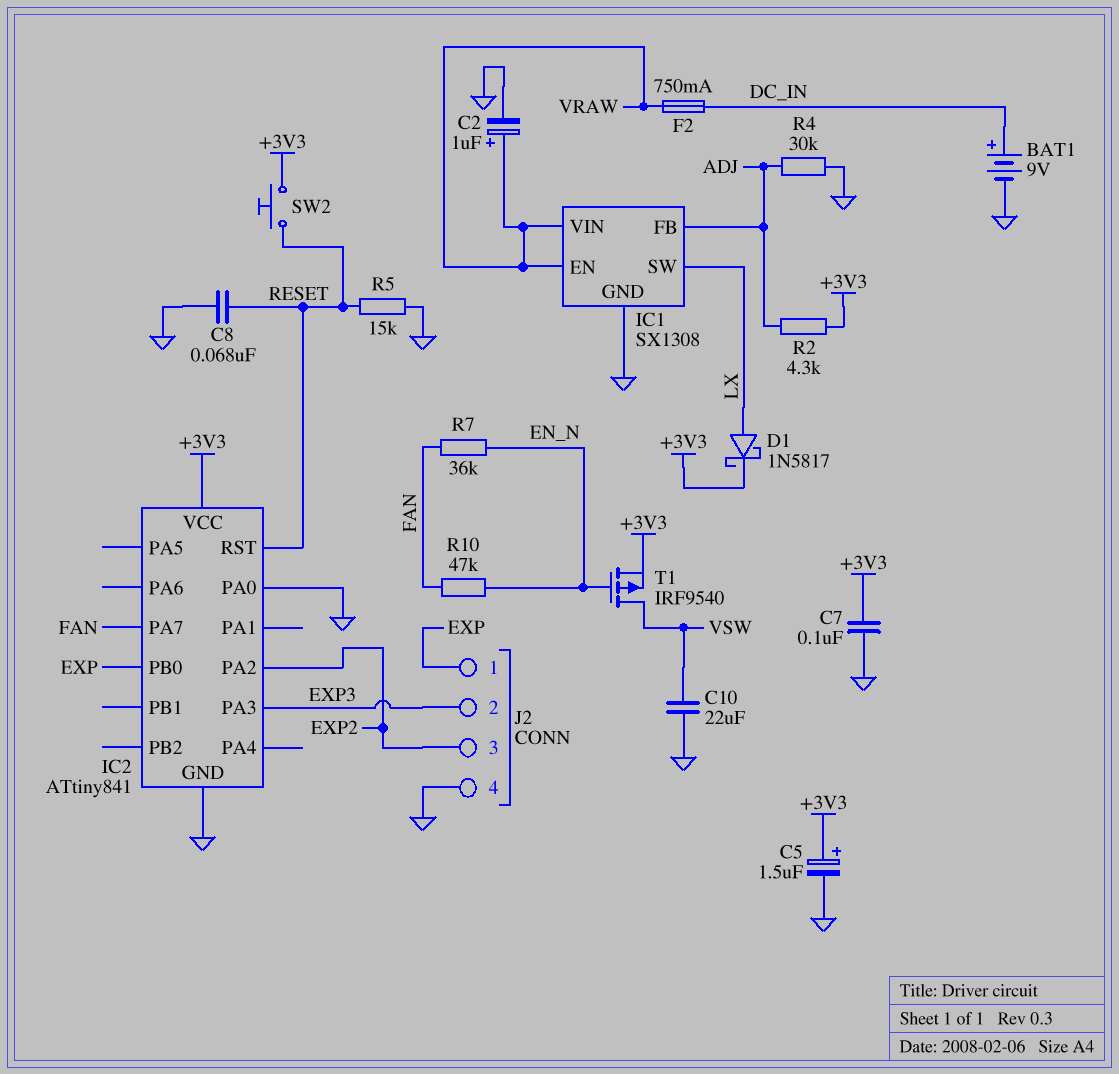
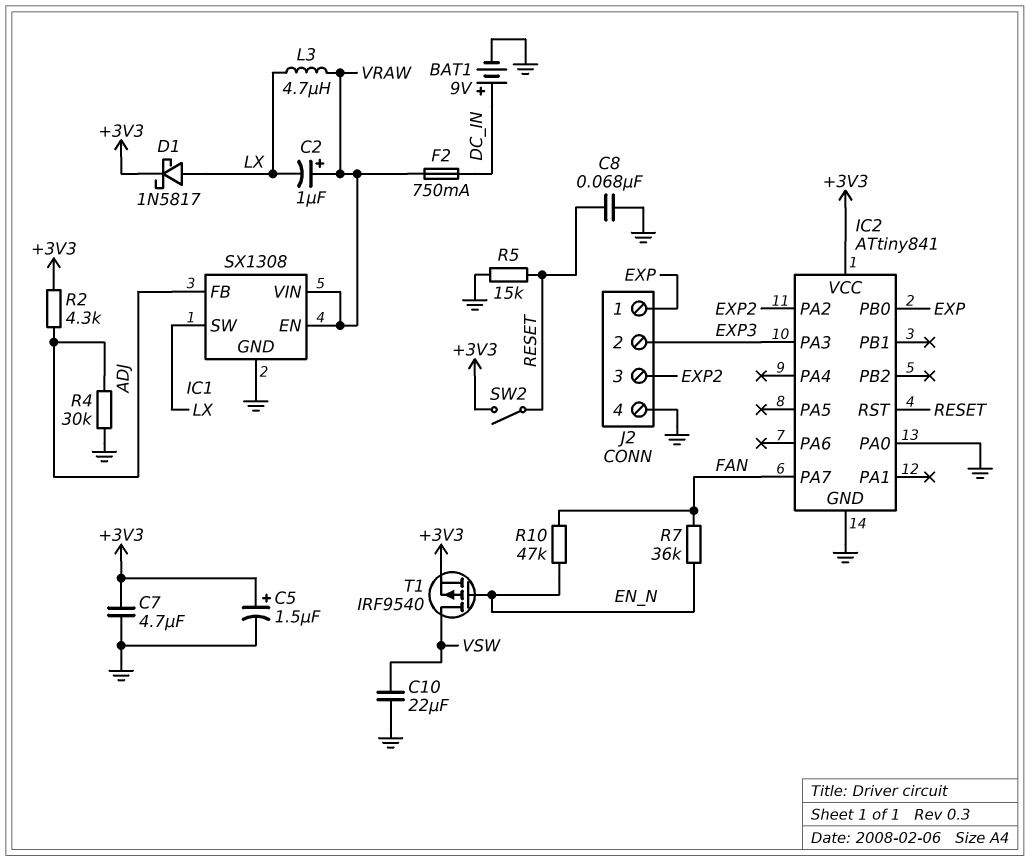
C2: 1uF (plus VRAW, minus GND) -> 1uF (plus VRAW, minus LX)
C7: 100nF (+3V3, GND) -> 4.7uF (+3V3, GND)
L3: none -> 4.7uH (LX, VRAW)
SW2: button (+3V3, RESET) -> switch (+3V3, RESET)

